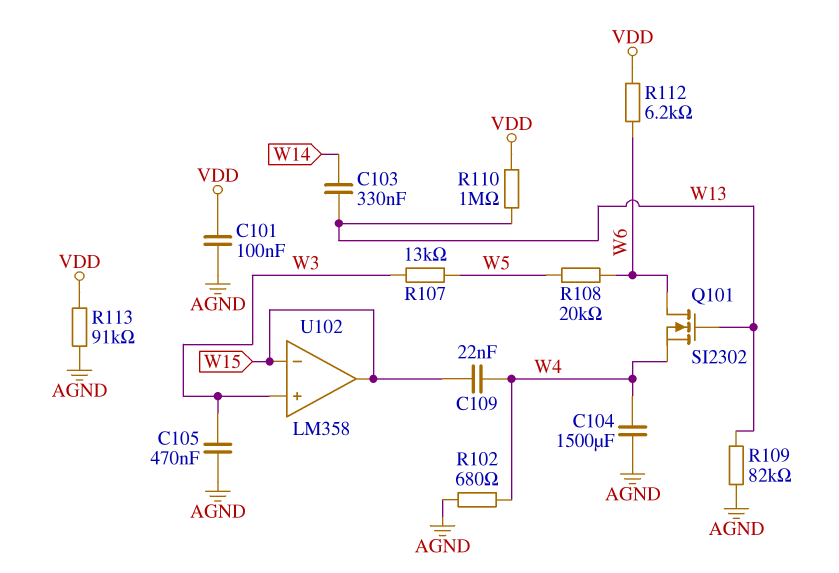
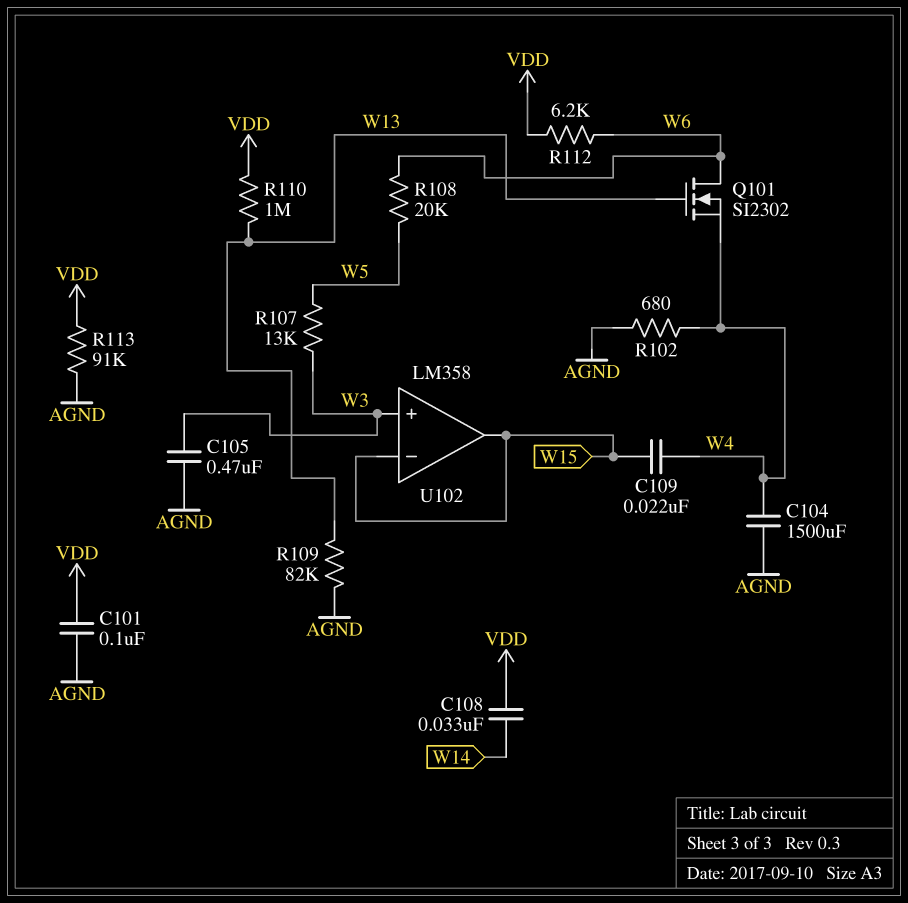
C103: 330nF (W13, W14) -> none
C108: none -> 33nF (VDD, W14)

